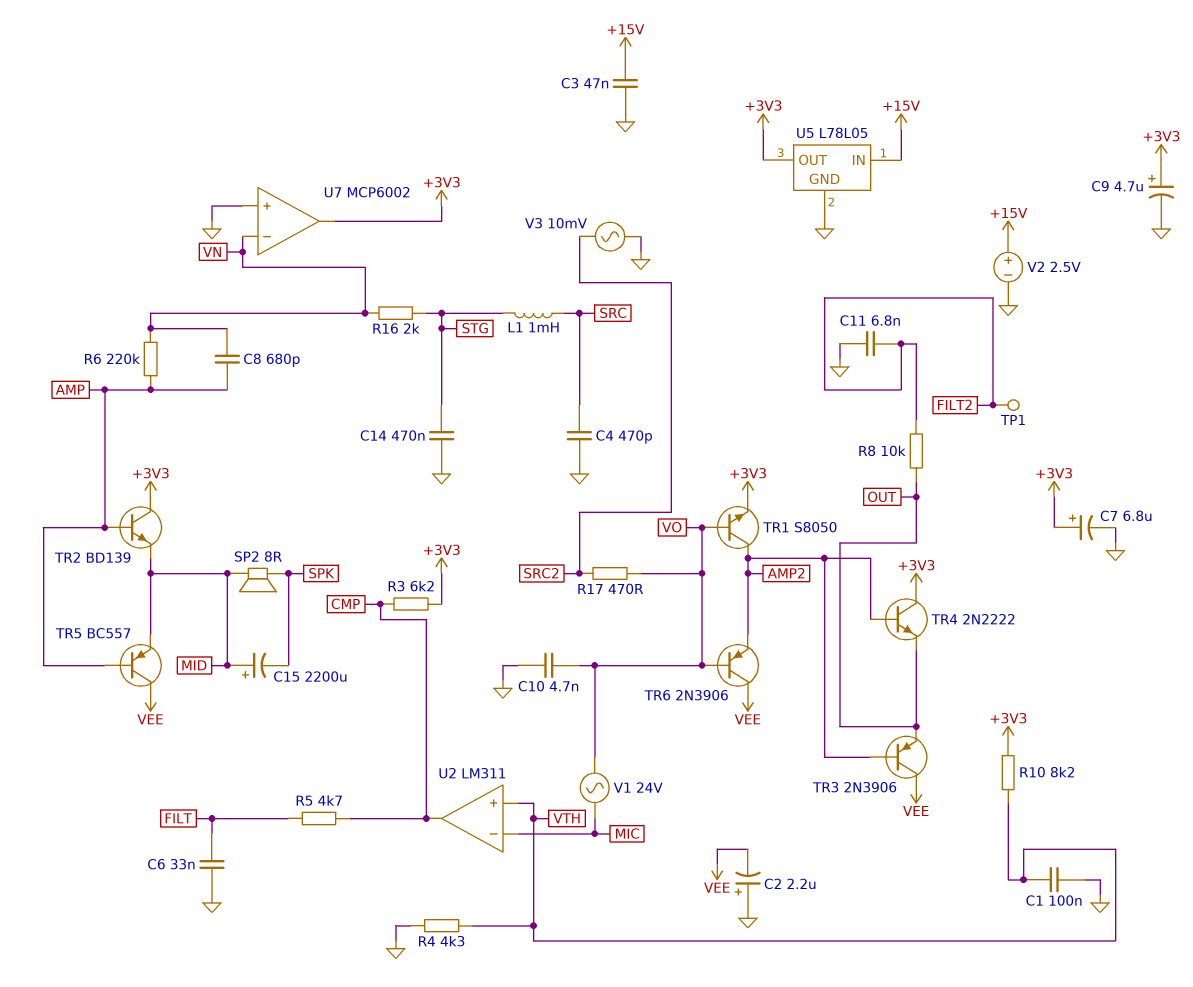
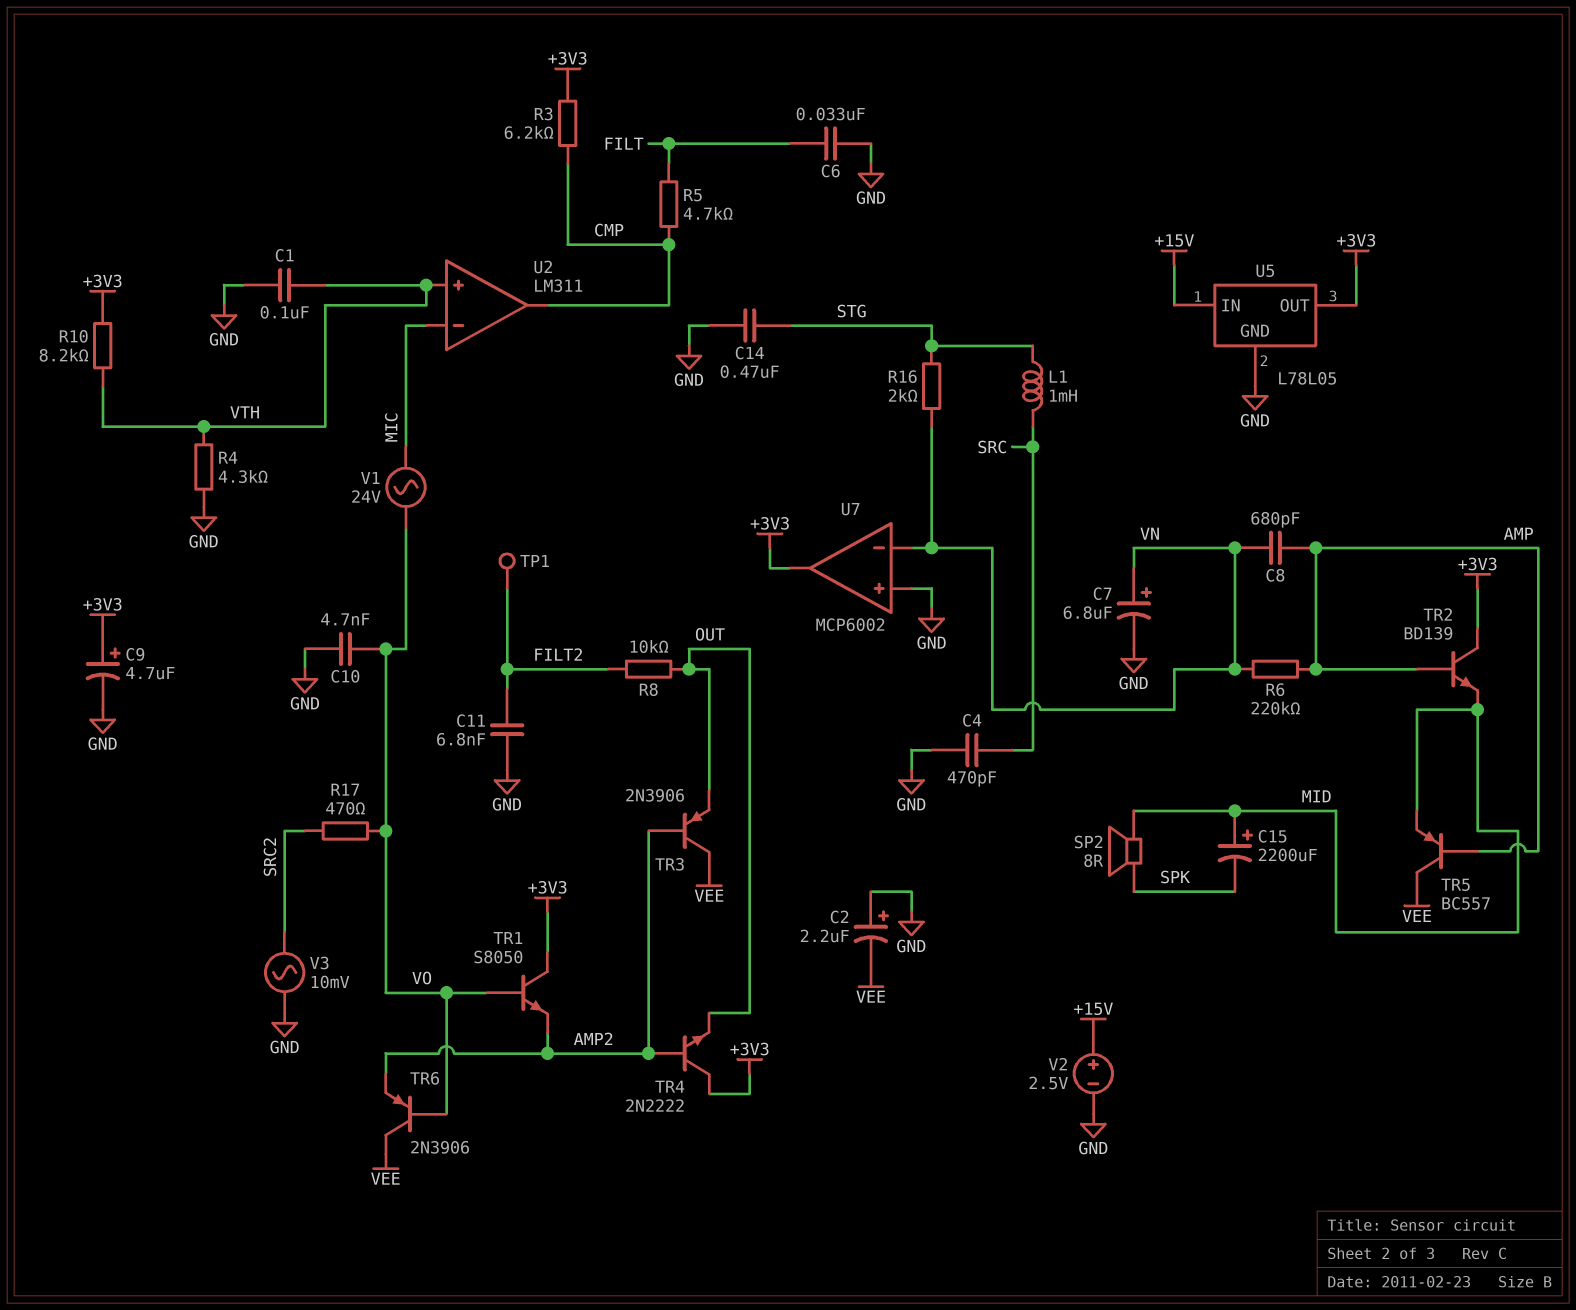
C3: 47nF (+15V, GND) -> none
C7: 6.8uF (plus +3V3, minus GND) -> 6.8uF (plus VN, minus GND)
TR1: NPN S8050 (B VO, C AMP2, E +3V3) -> NPN S8050 (B VO, C +3V3, E AMP2)

